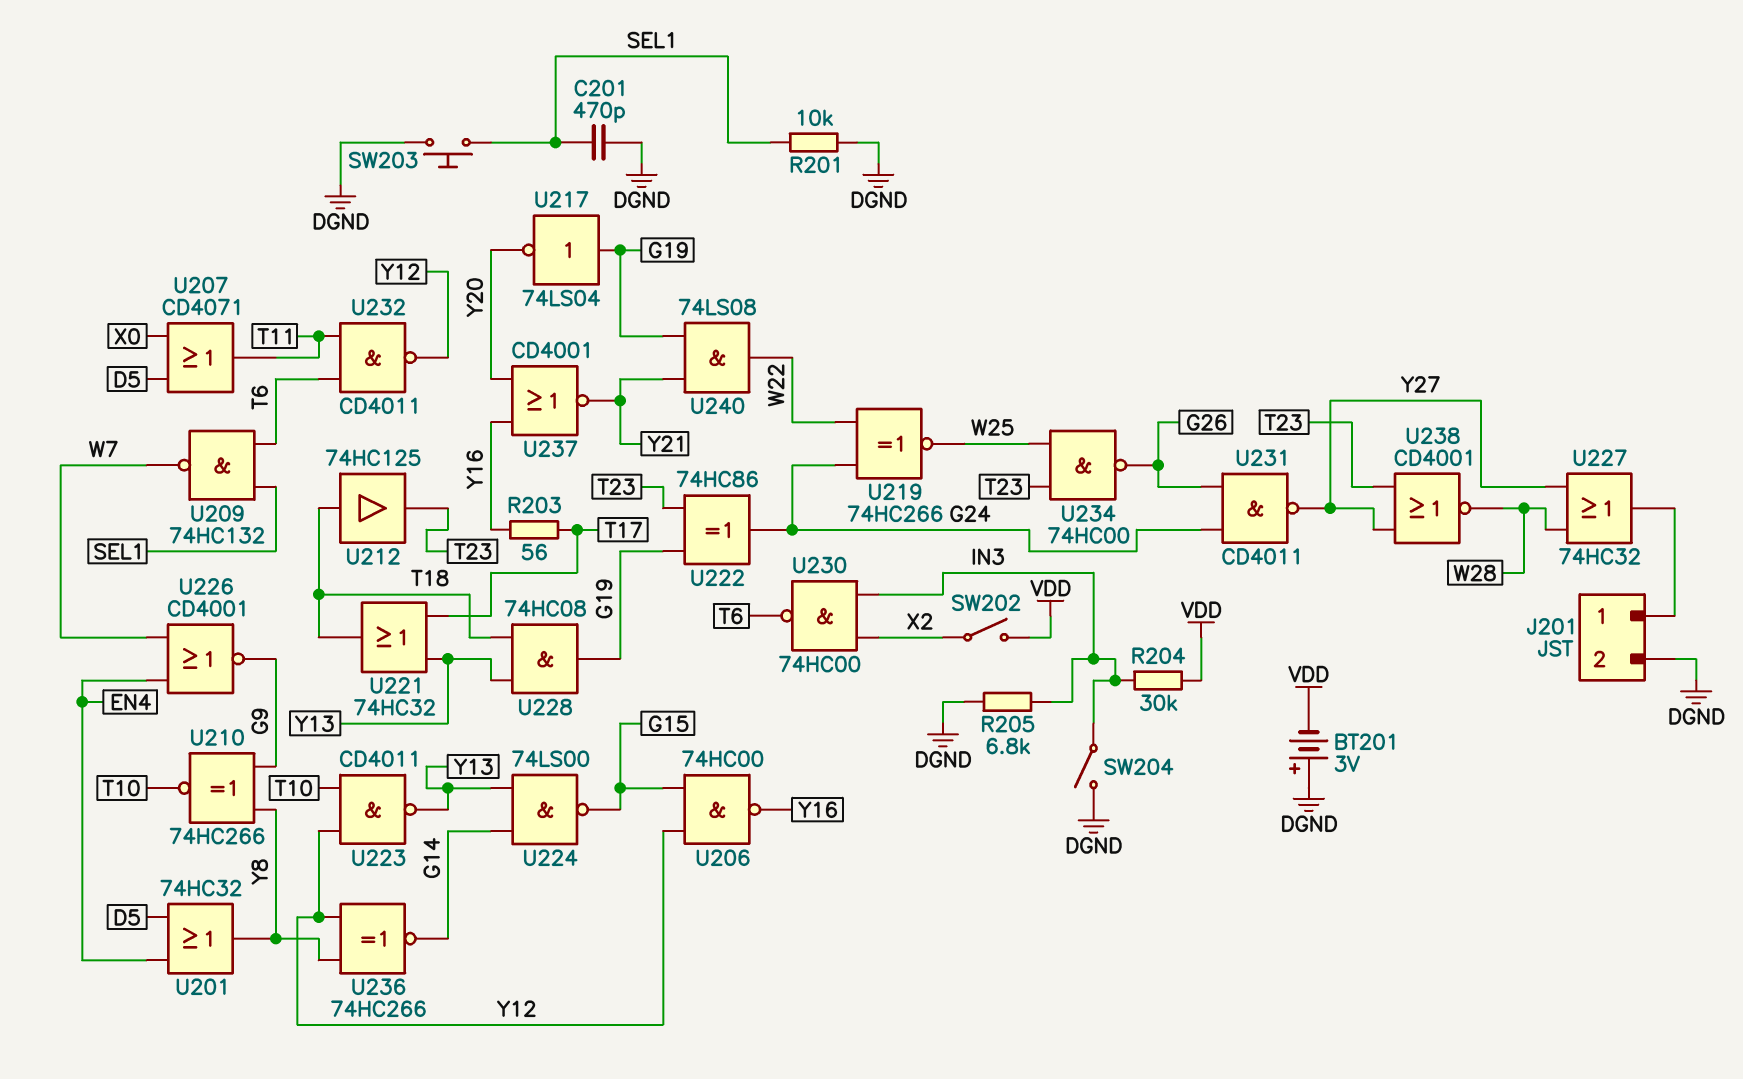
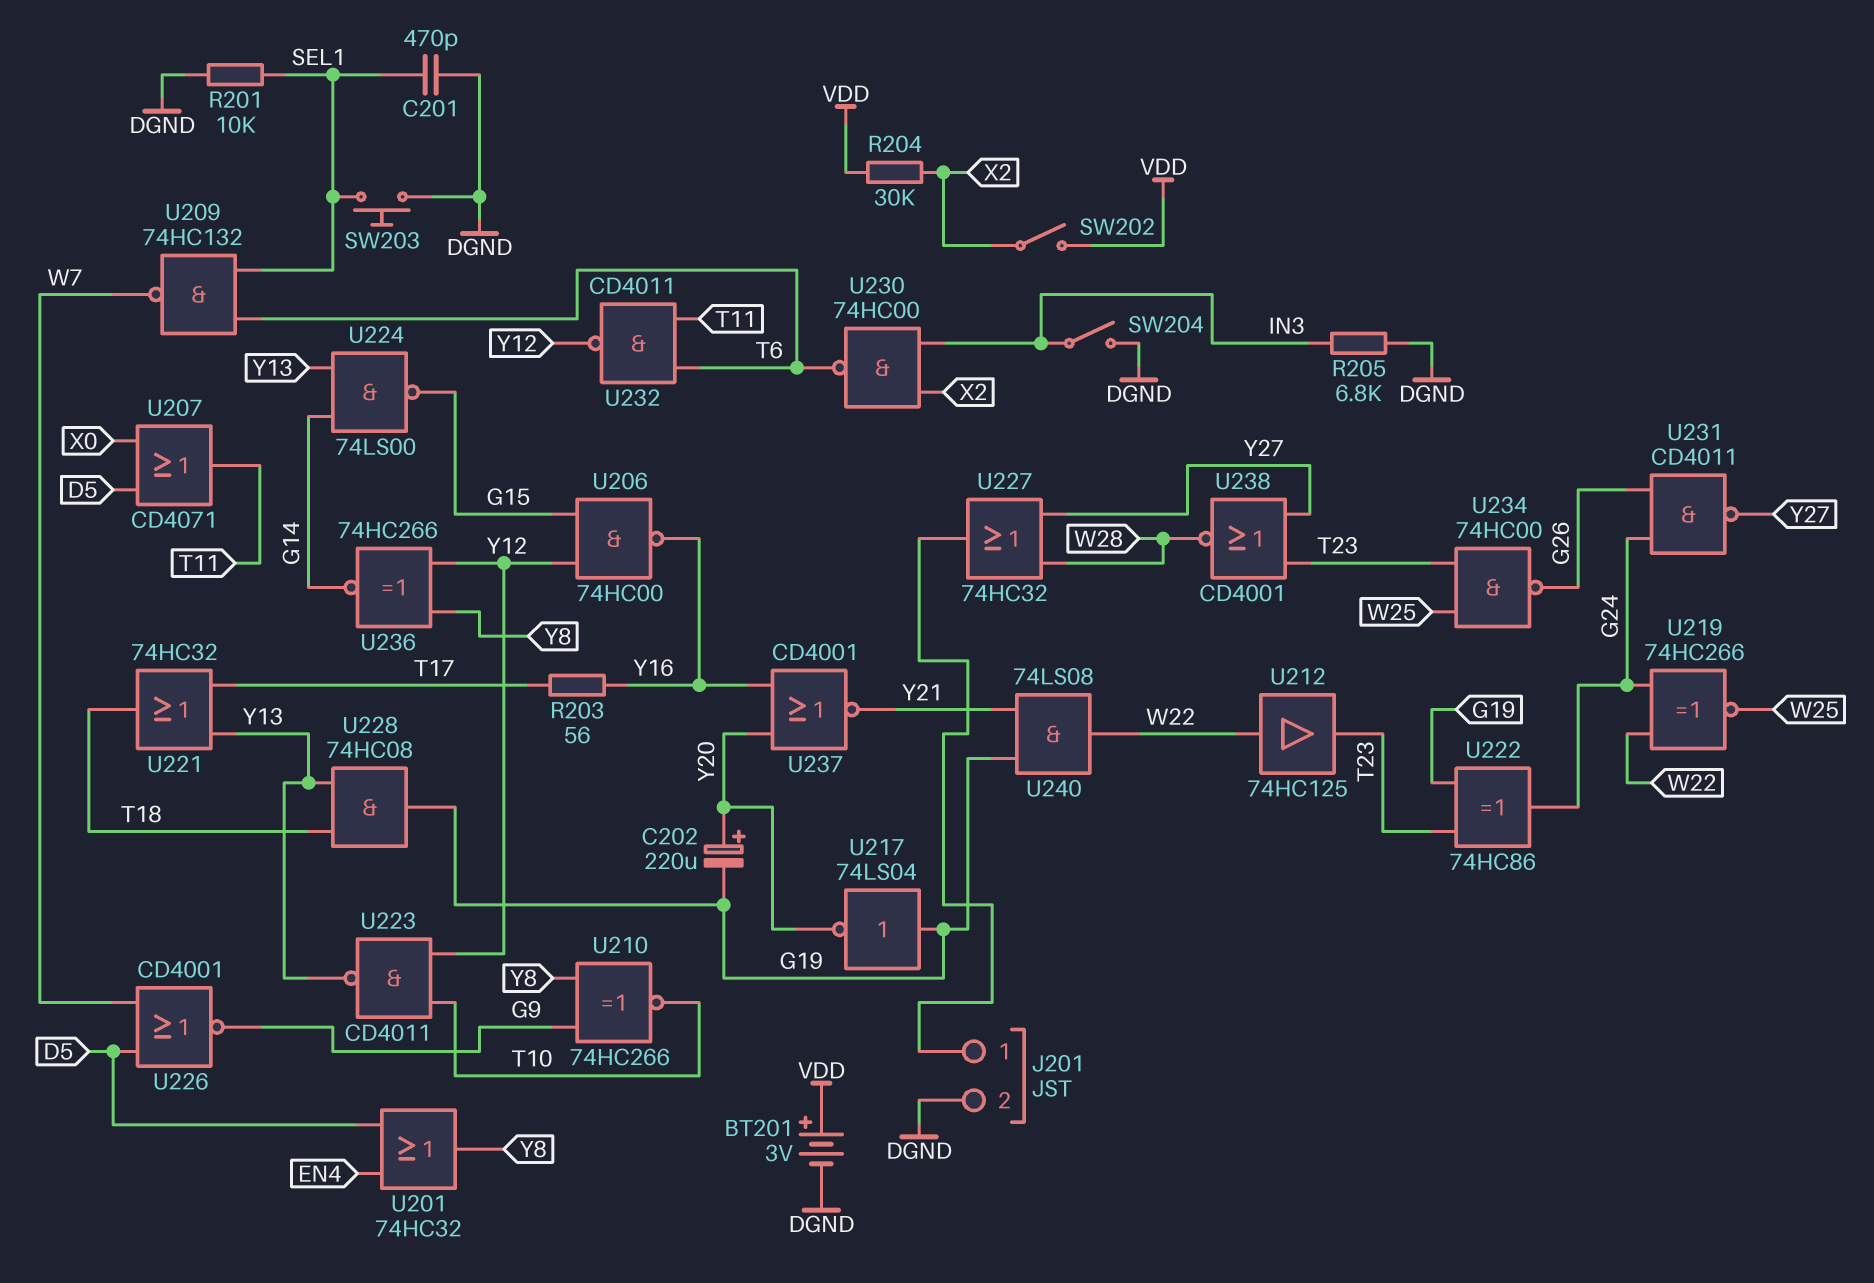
BT201: 3V (plus DGND, minus VDD) -> 3V (plus VDD, minus DGND)
C202: none -> 220uF (plus Y20, minus G19)
R204: 30k (IN3, VDD) -> 30k (VDD, X2)
U212: buffer 74HC125 (in T18, out T23) -> buffer 74HC125 (in W22, out T23)
U226: NOR CD4001 (in EN4, in W7, out G9) -> NOR CD4001 (in D5, in W7, out G9)

